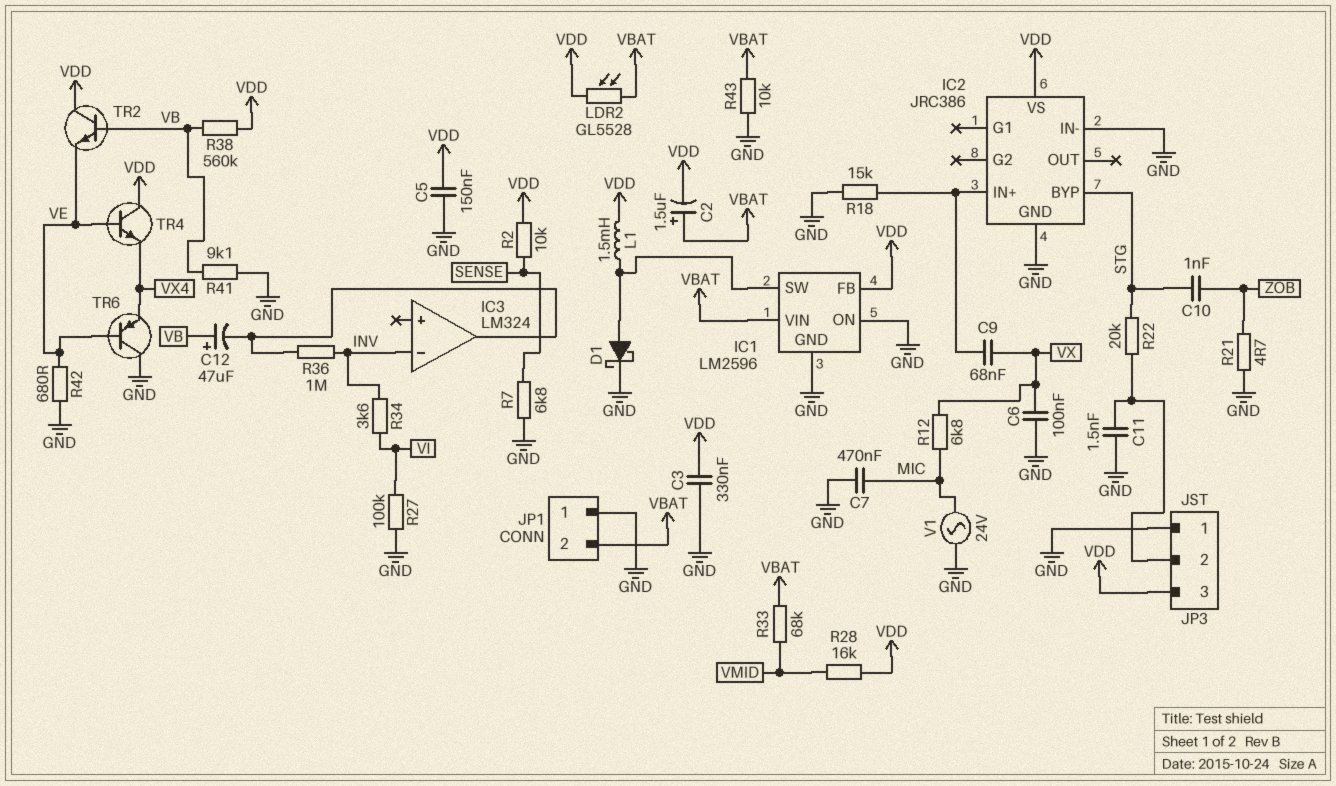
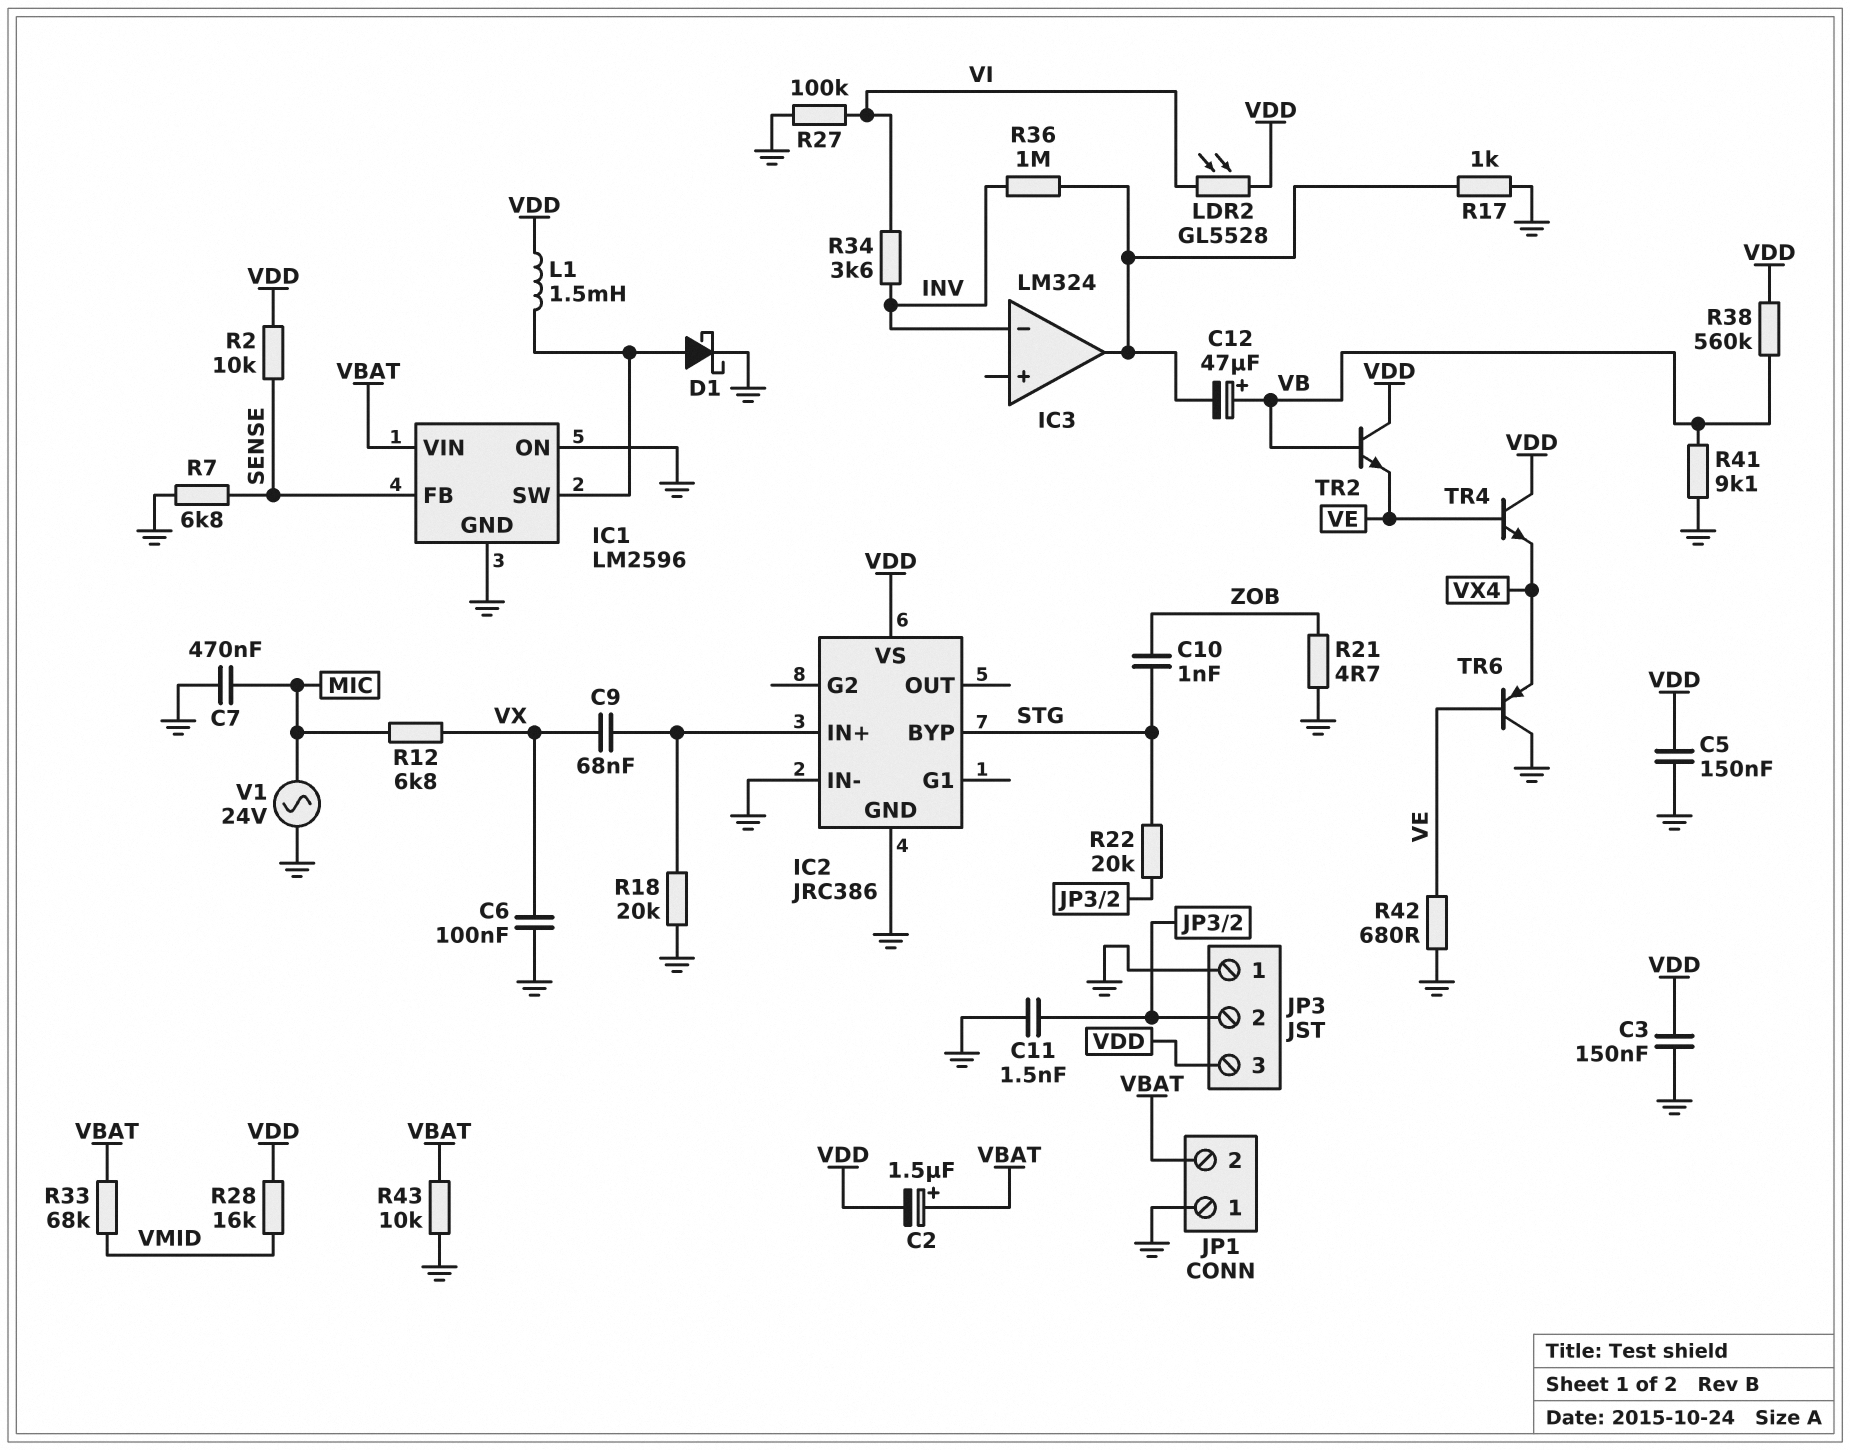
C3: 330nF (GND, VDD) -> 150nF (GND, VDD)
IC1 pin FB: VDD -> SENSE
LDR2: GL5528 (VBAT, VDD) -> GL5528 (VDD, VI)
R17: none -> 1k (GND, IC3/out)
R18: 15k (GND, IC2/IN+) -> 20k (GND, IC2/IN+)

